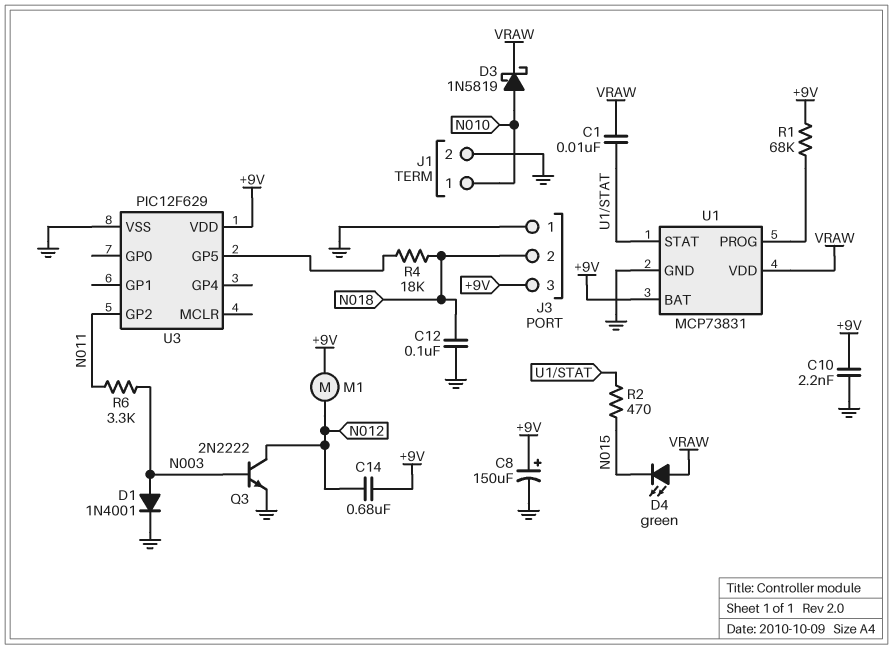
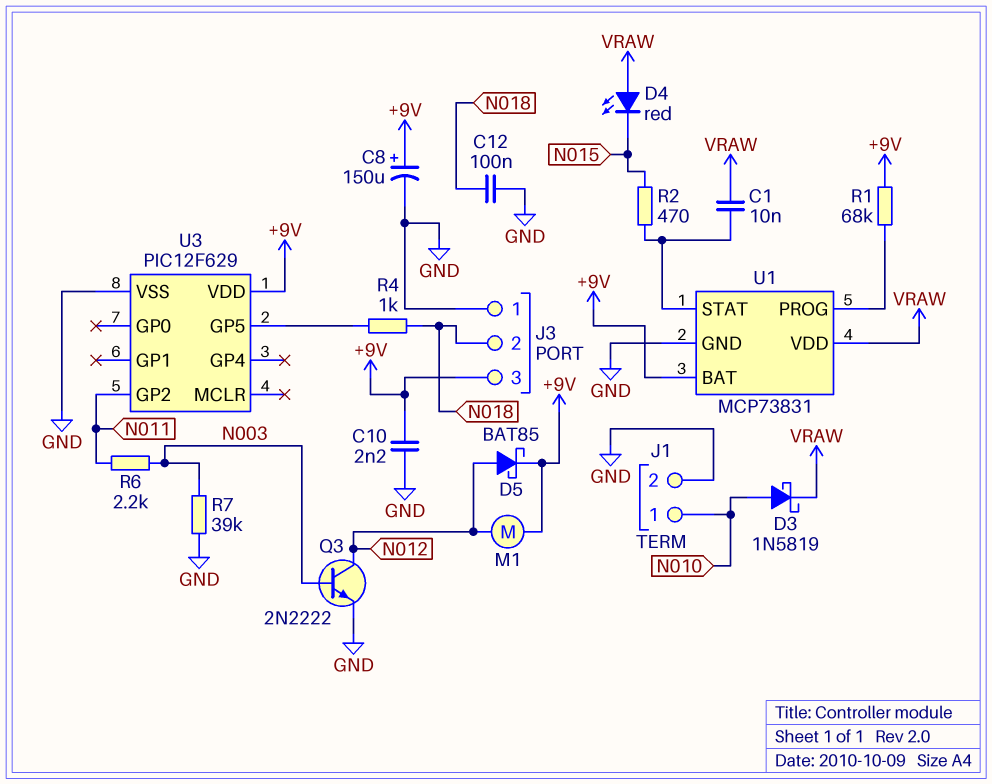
C14: 680nF (+9V, N012) -> none
D1: diode 1N4001 (A N003, K GND) -> none
D4: LED green (A VRAW, K N015) -> LED red (A VRAW, K N015)
D5: none -> schottky BAT85 (A N012, K +9V)
R4: 18k (N018, U3/GP5) -> 1k (N018, U3/GP5)
R6: 3.3k (N003, N011) -> 2.2k (N003, N011)
R7: none -> 39k (GND, N003)

